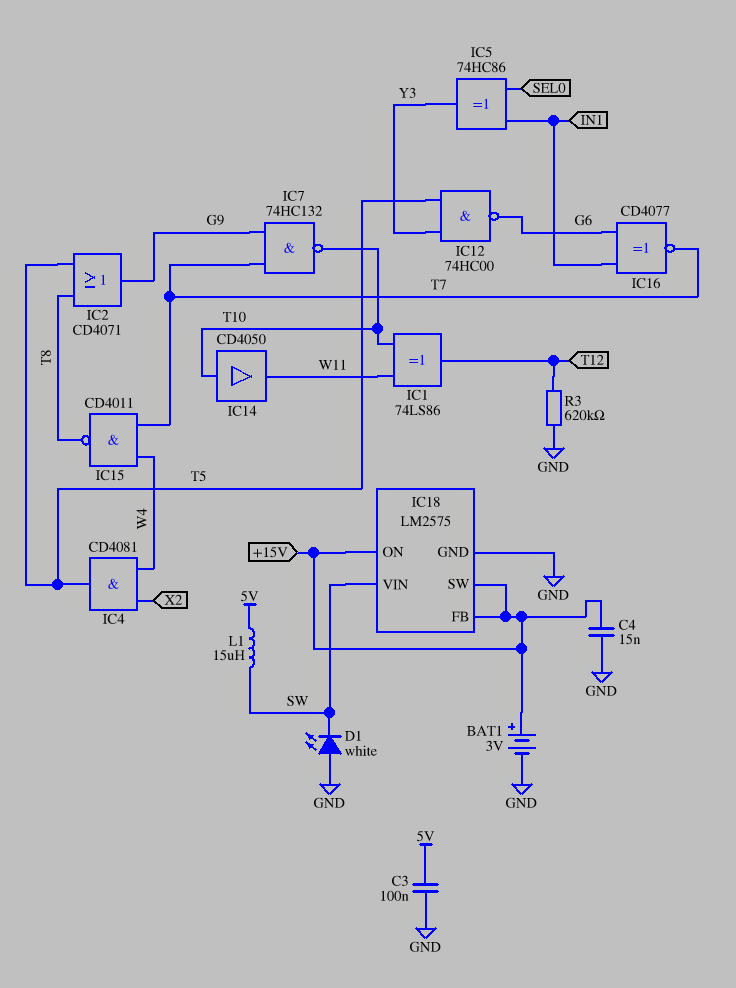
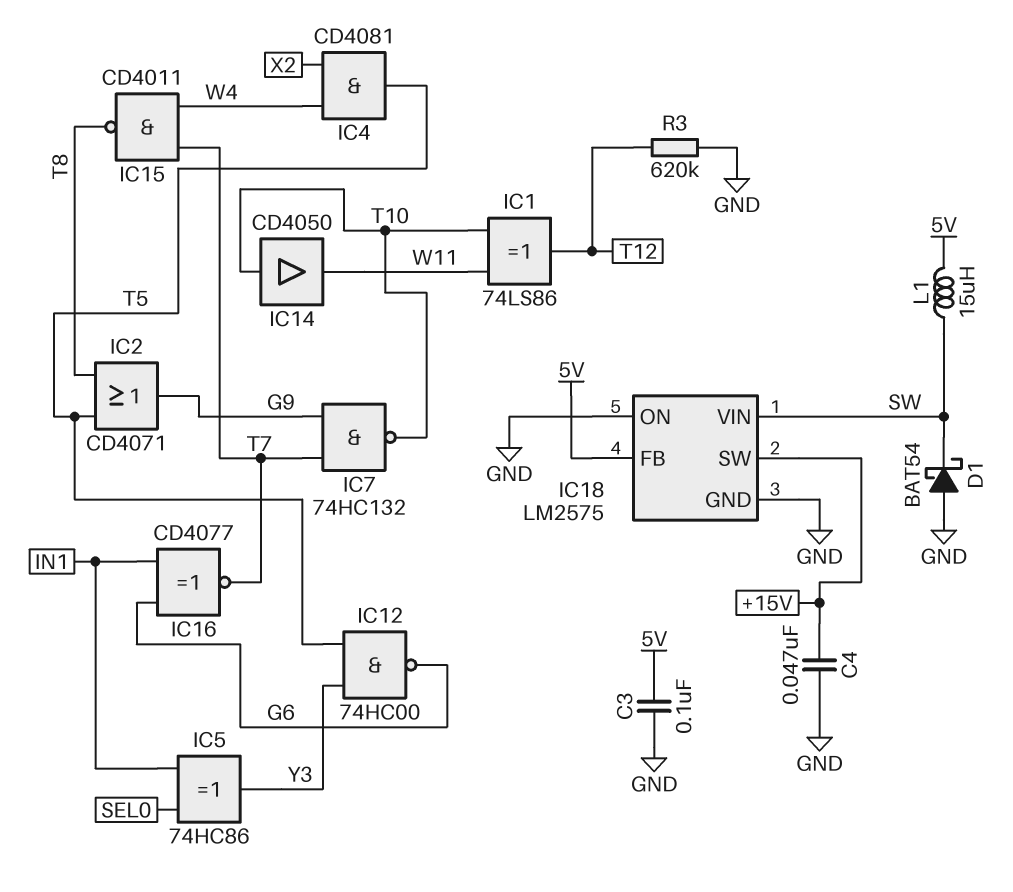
BAT1: 3V (plus +15V, minus GND) -> none
C4: 15nF (+15V, GND) -> 47nF (+15V, GND)
D1: LED white (A GND, K SW) -> schottky BAT54 (A GND, K SW)
IC18 pin FB: +15V -> 5V
IC18 pin ON: +15V -> GND

